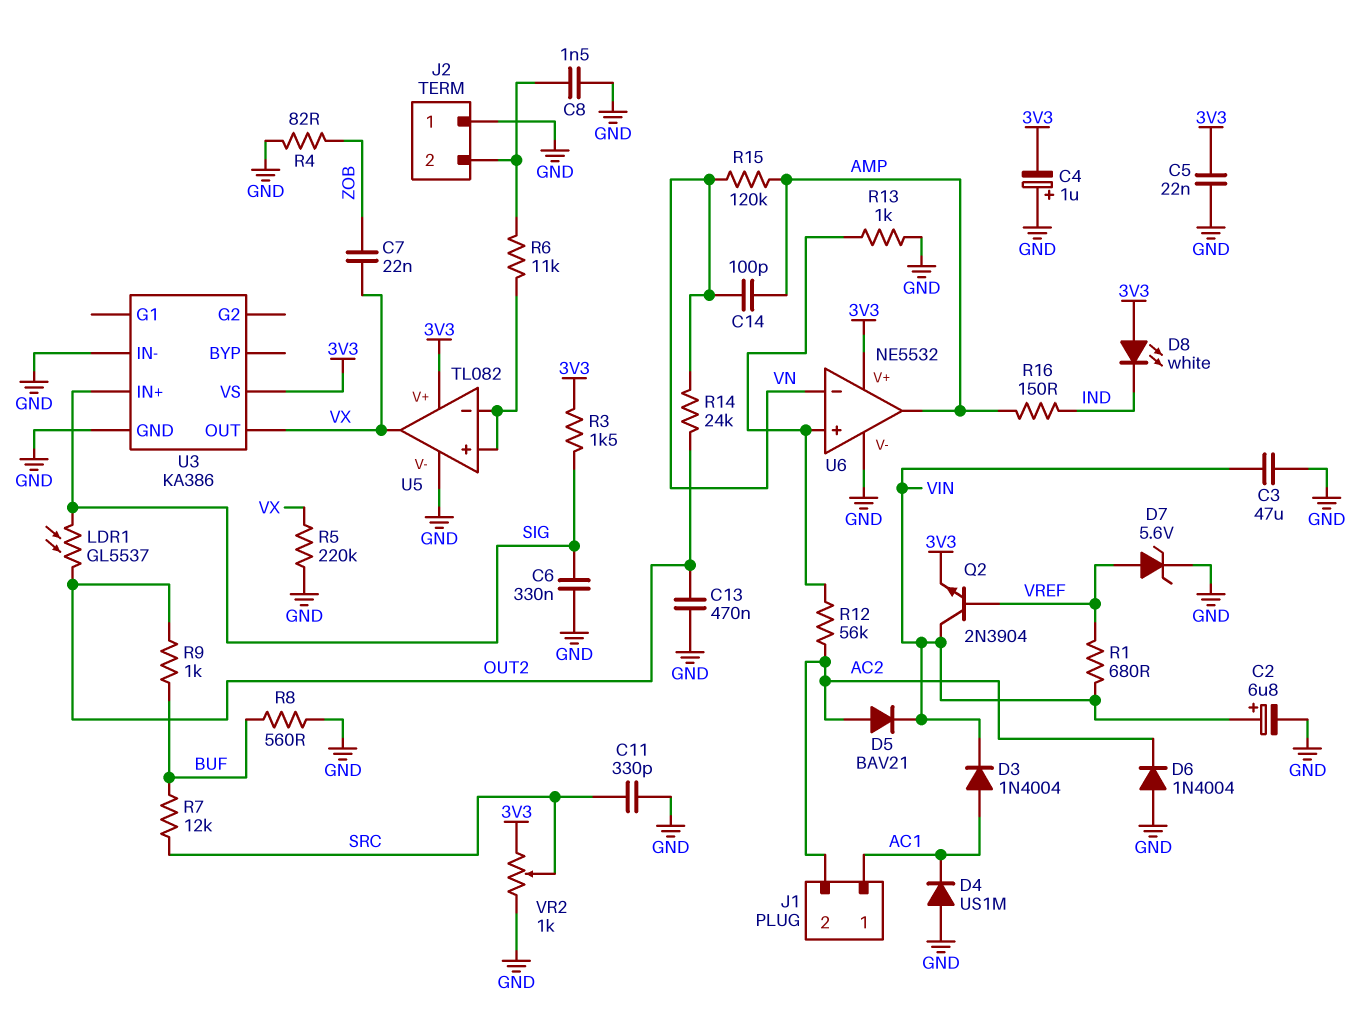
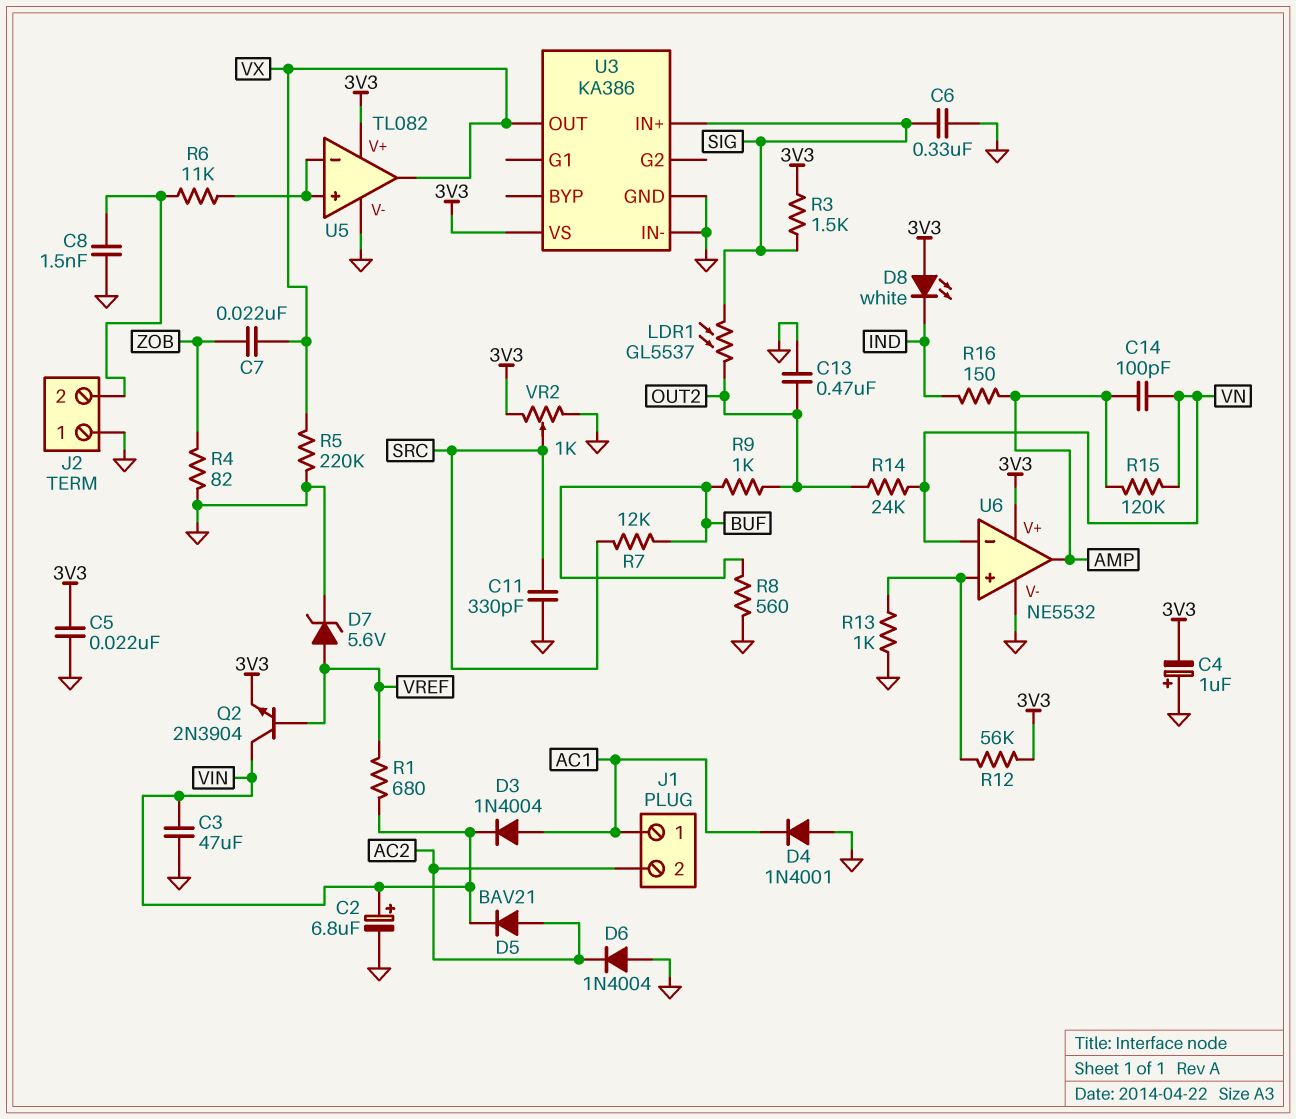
D4: diode US1M (A GND, K AC1) -> diode 1N4001 (A GND, K AC1)
R12: 56k (AC2, U6/in+) -> 56k (3V3, U6/in+)

